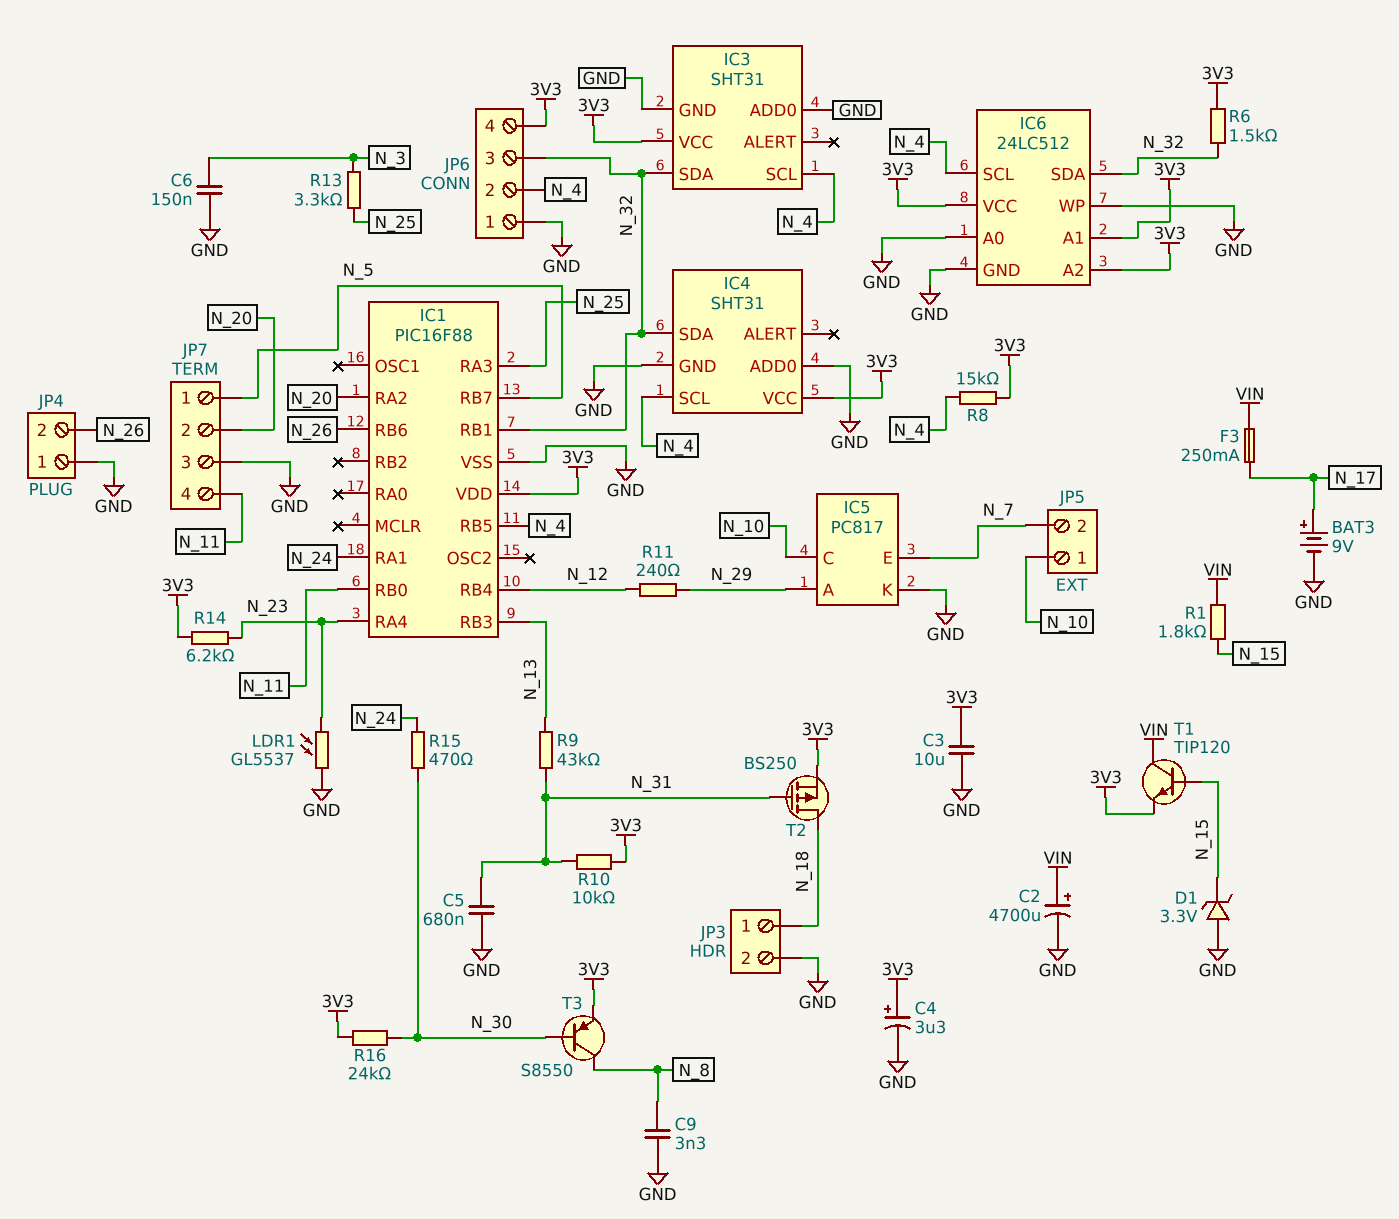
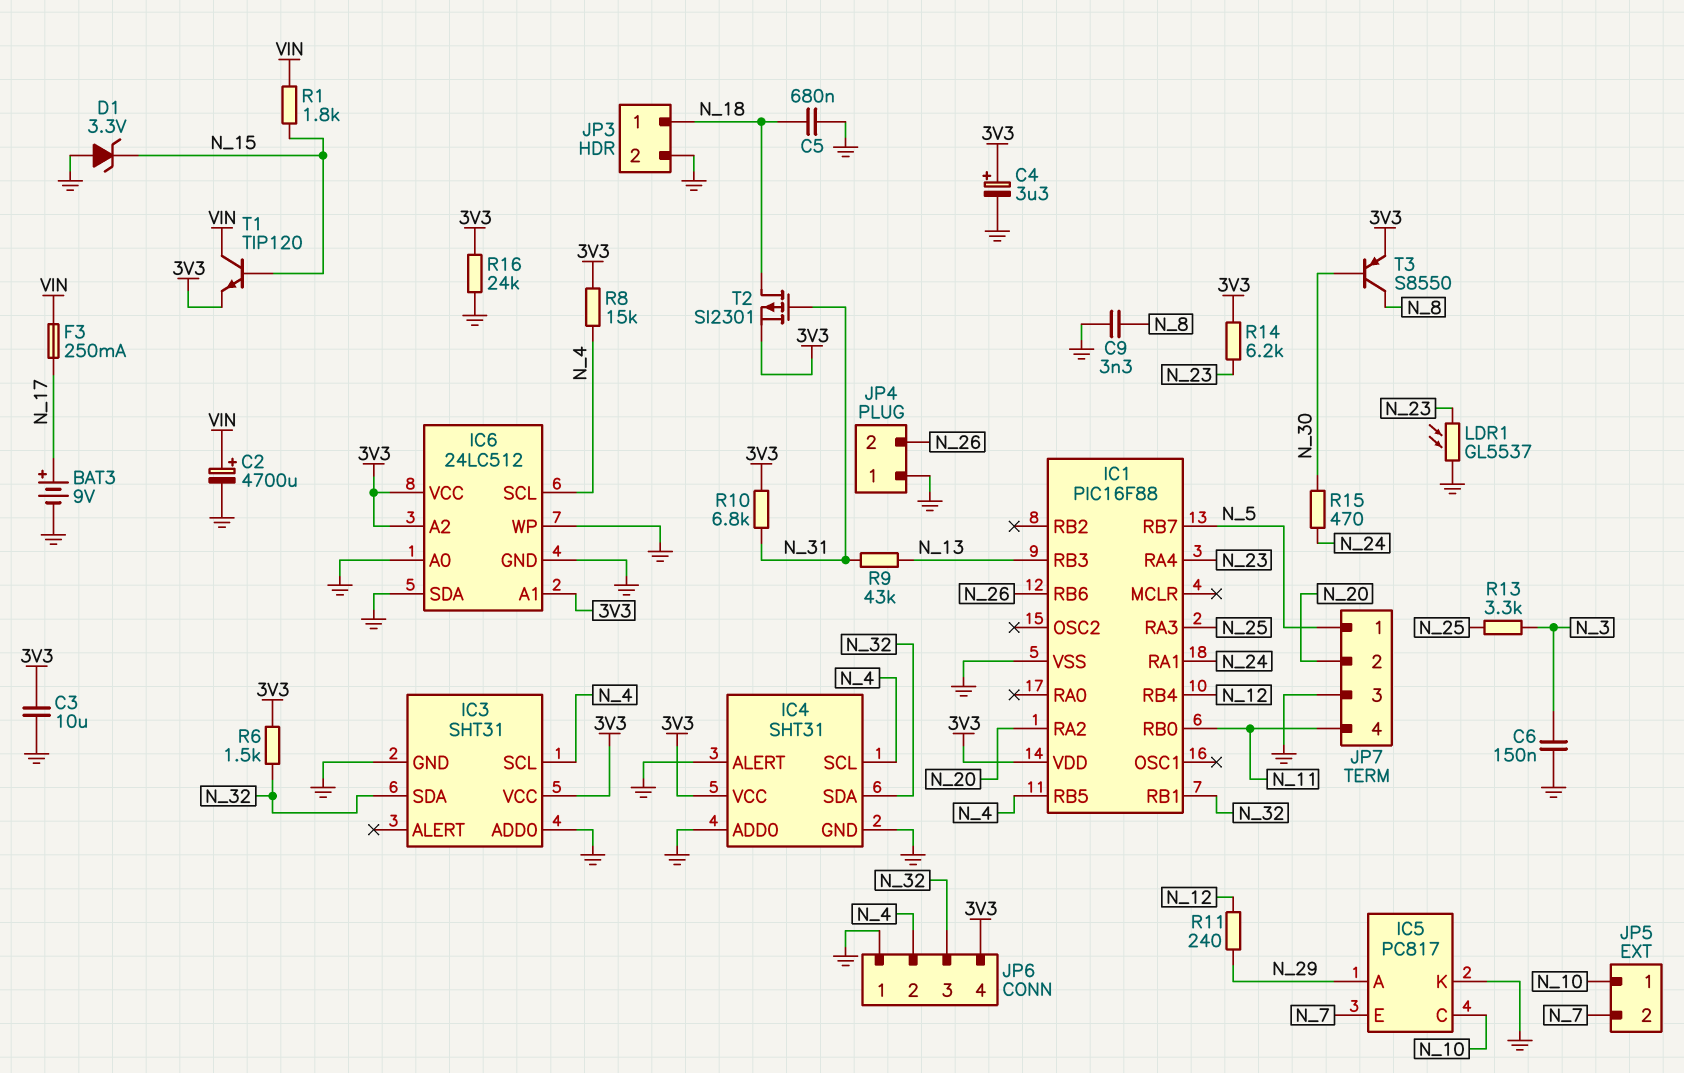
C5: 680nF (GND, N_31) -> 680nF (GND, N_18)
IC4 pin ALERT: none -> GND
IC6 pin SDA: N_32 -> GND
R10: 10k (3V3, N_31) -> 6.8k (3V3, N_31)
R16: 24k (3V3, N_30) -> 24k (3V3, GND)
T2: PMOS BS250 (G N_31, D N_18, S 3V3) -> PMOS SI2301 (G N_31, D N_18, S 3V3)

